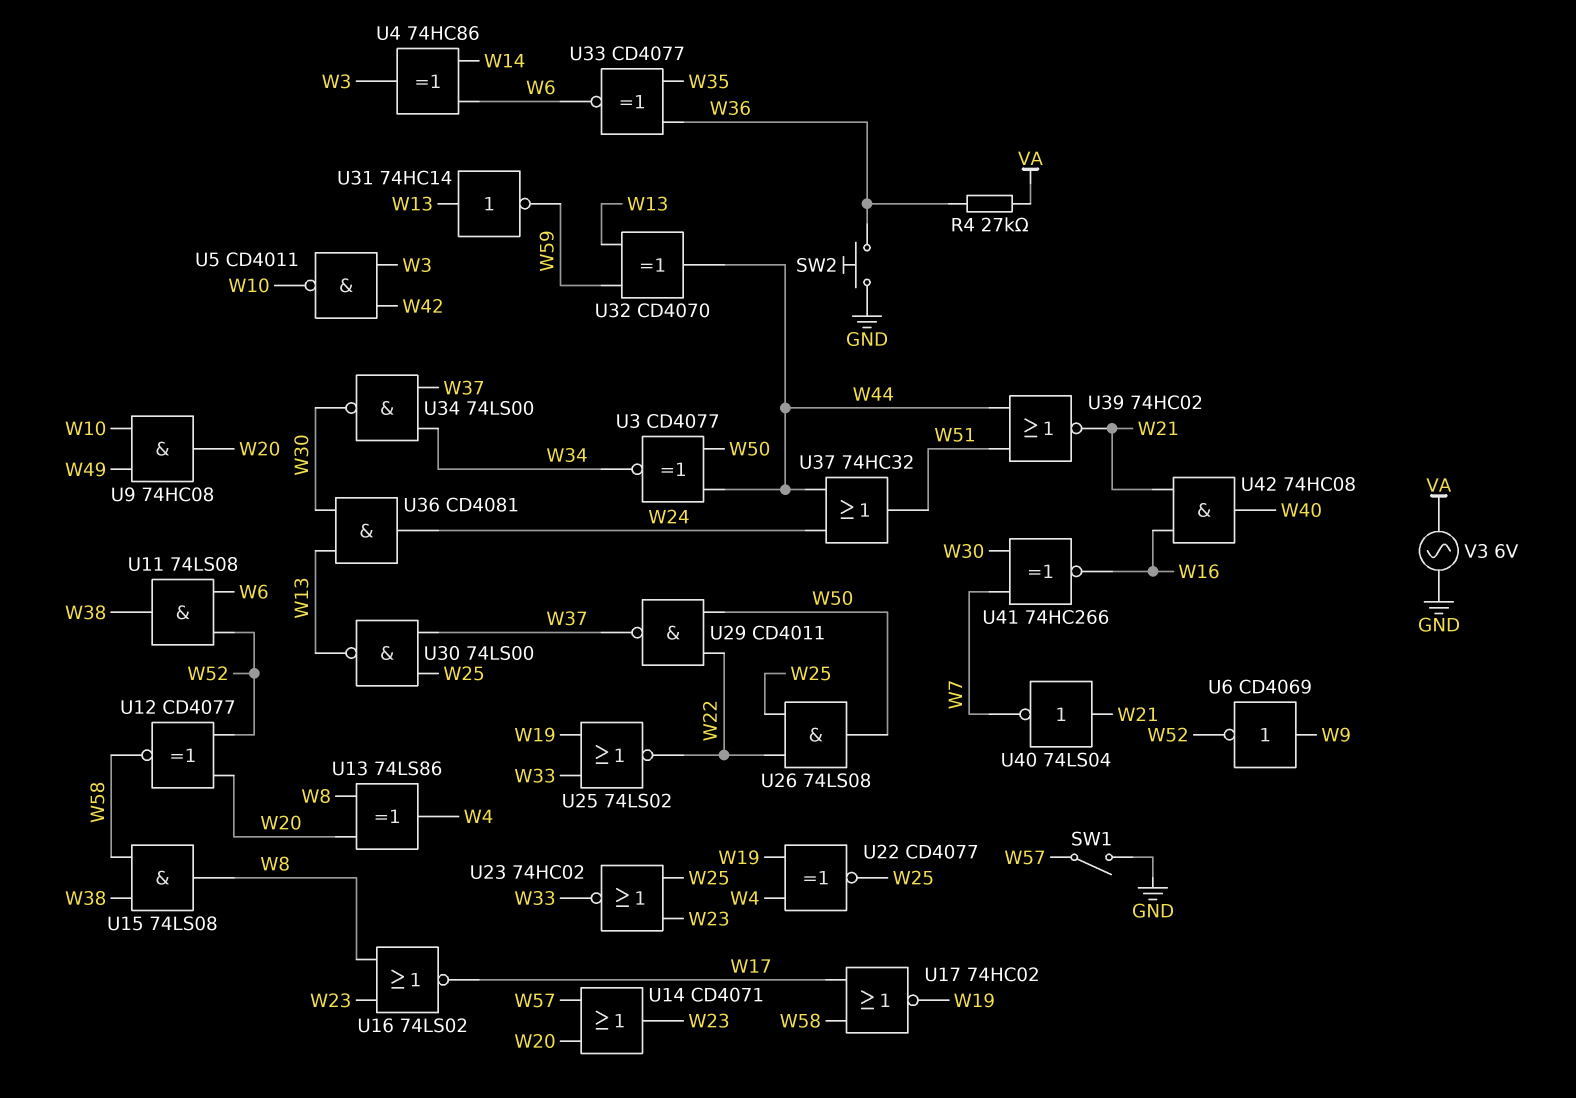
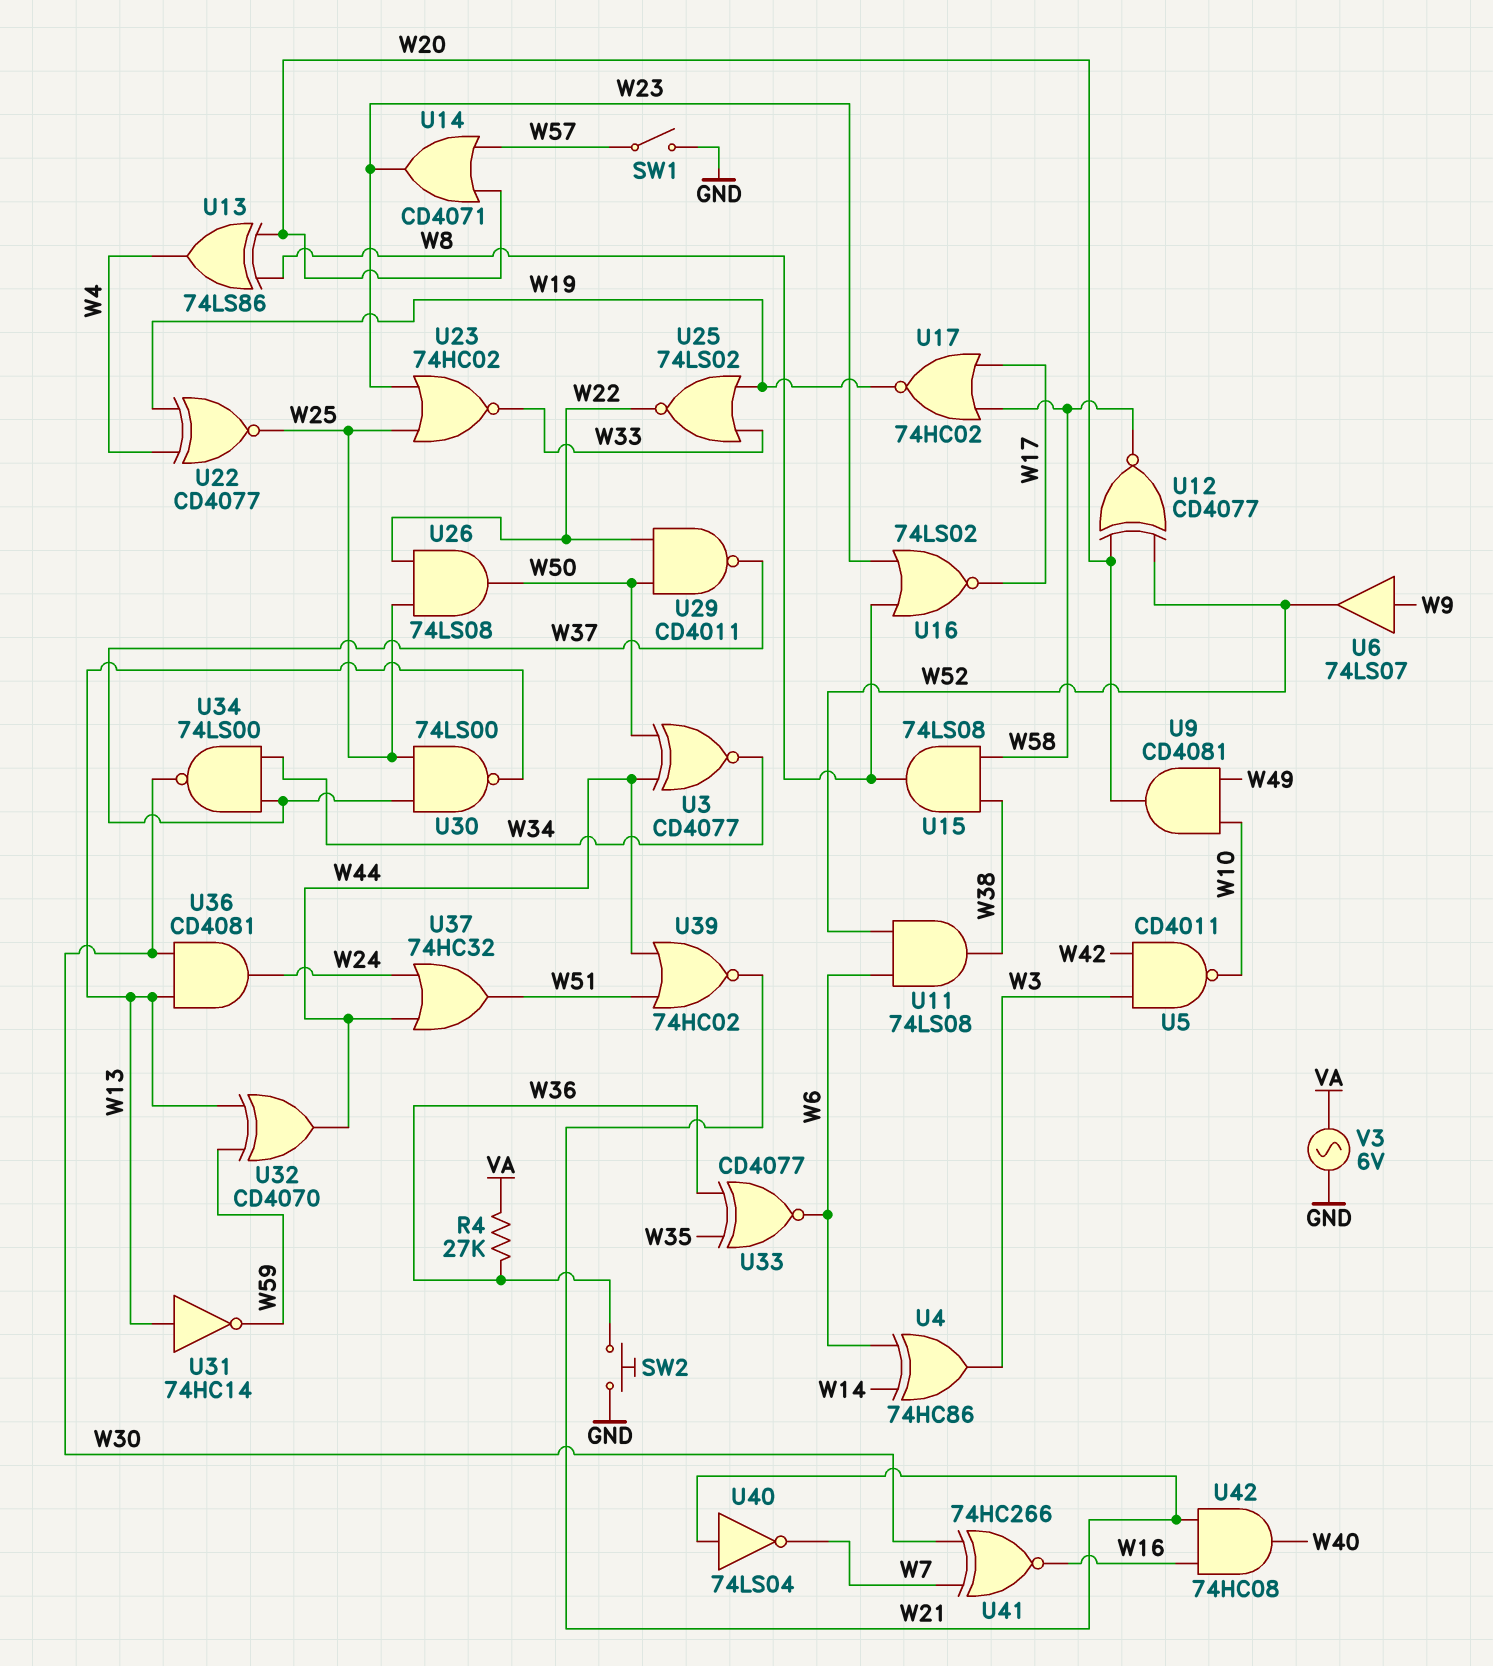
U6: NOT CD4069 (in W9, out W52) -> buffer 74LS07 (in W9, out W52)
U9: AND 74HC08 (in W10, in W49, out W20) -> AND CD4081 (in W10, in W49, out W20)

